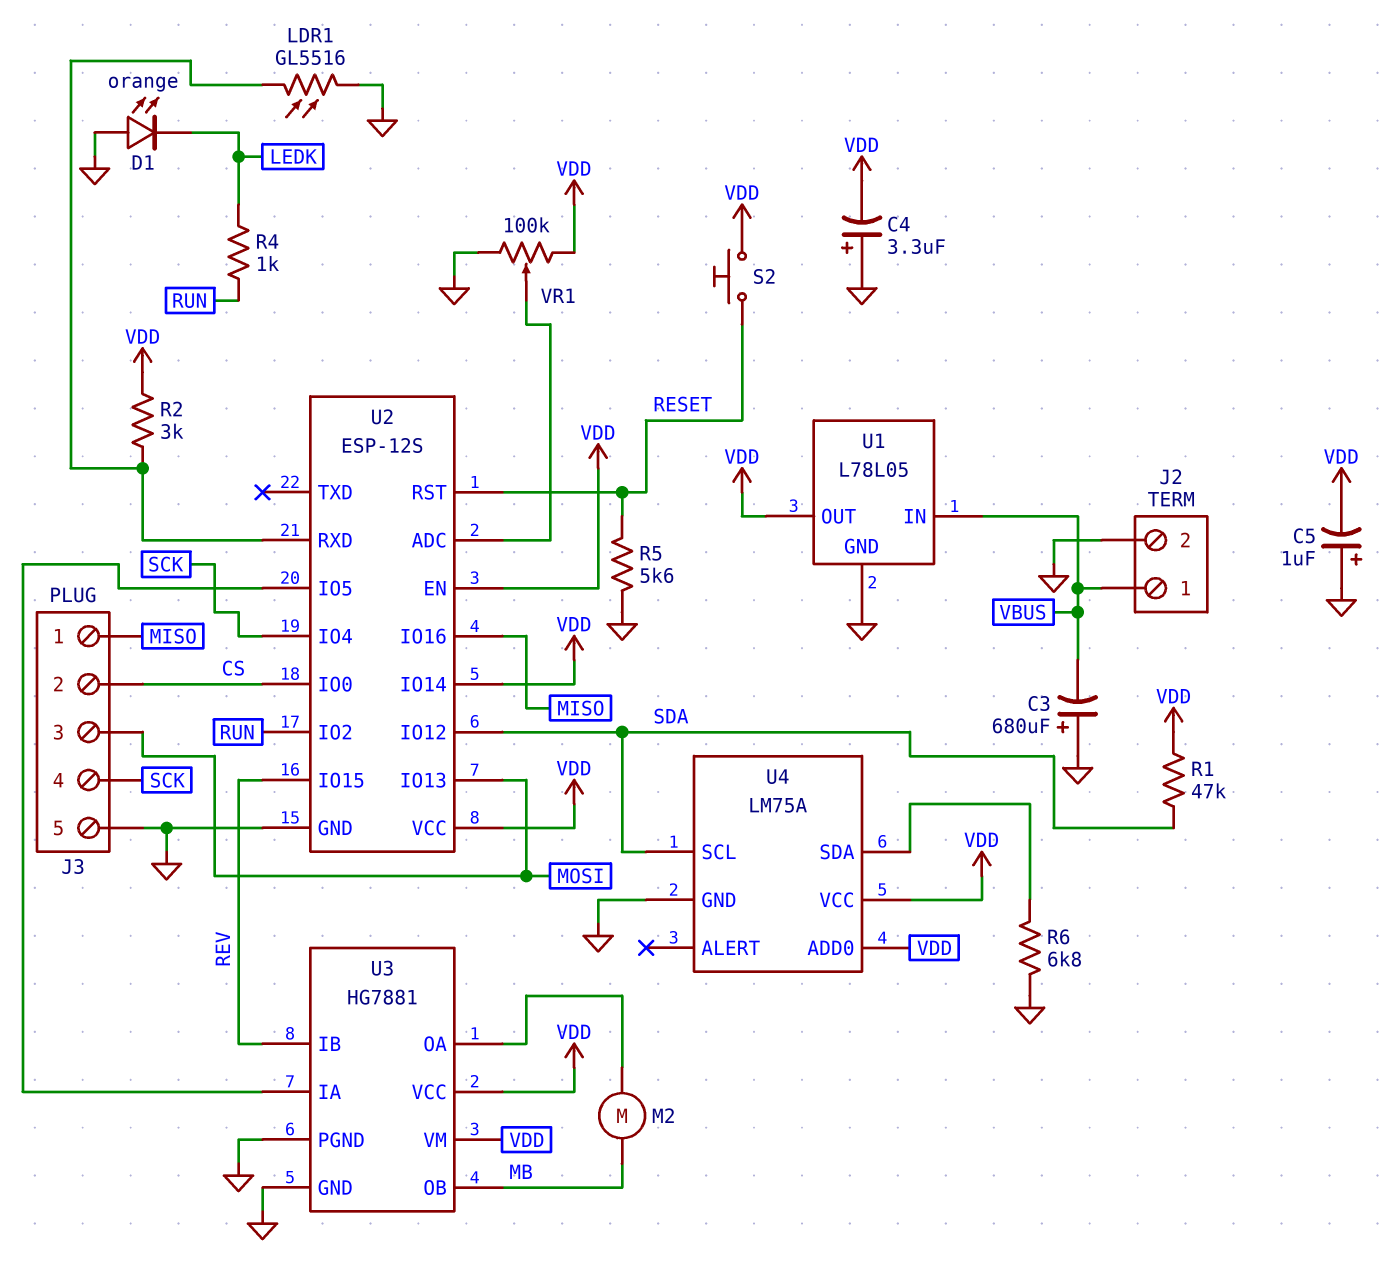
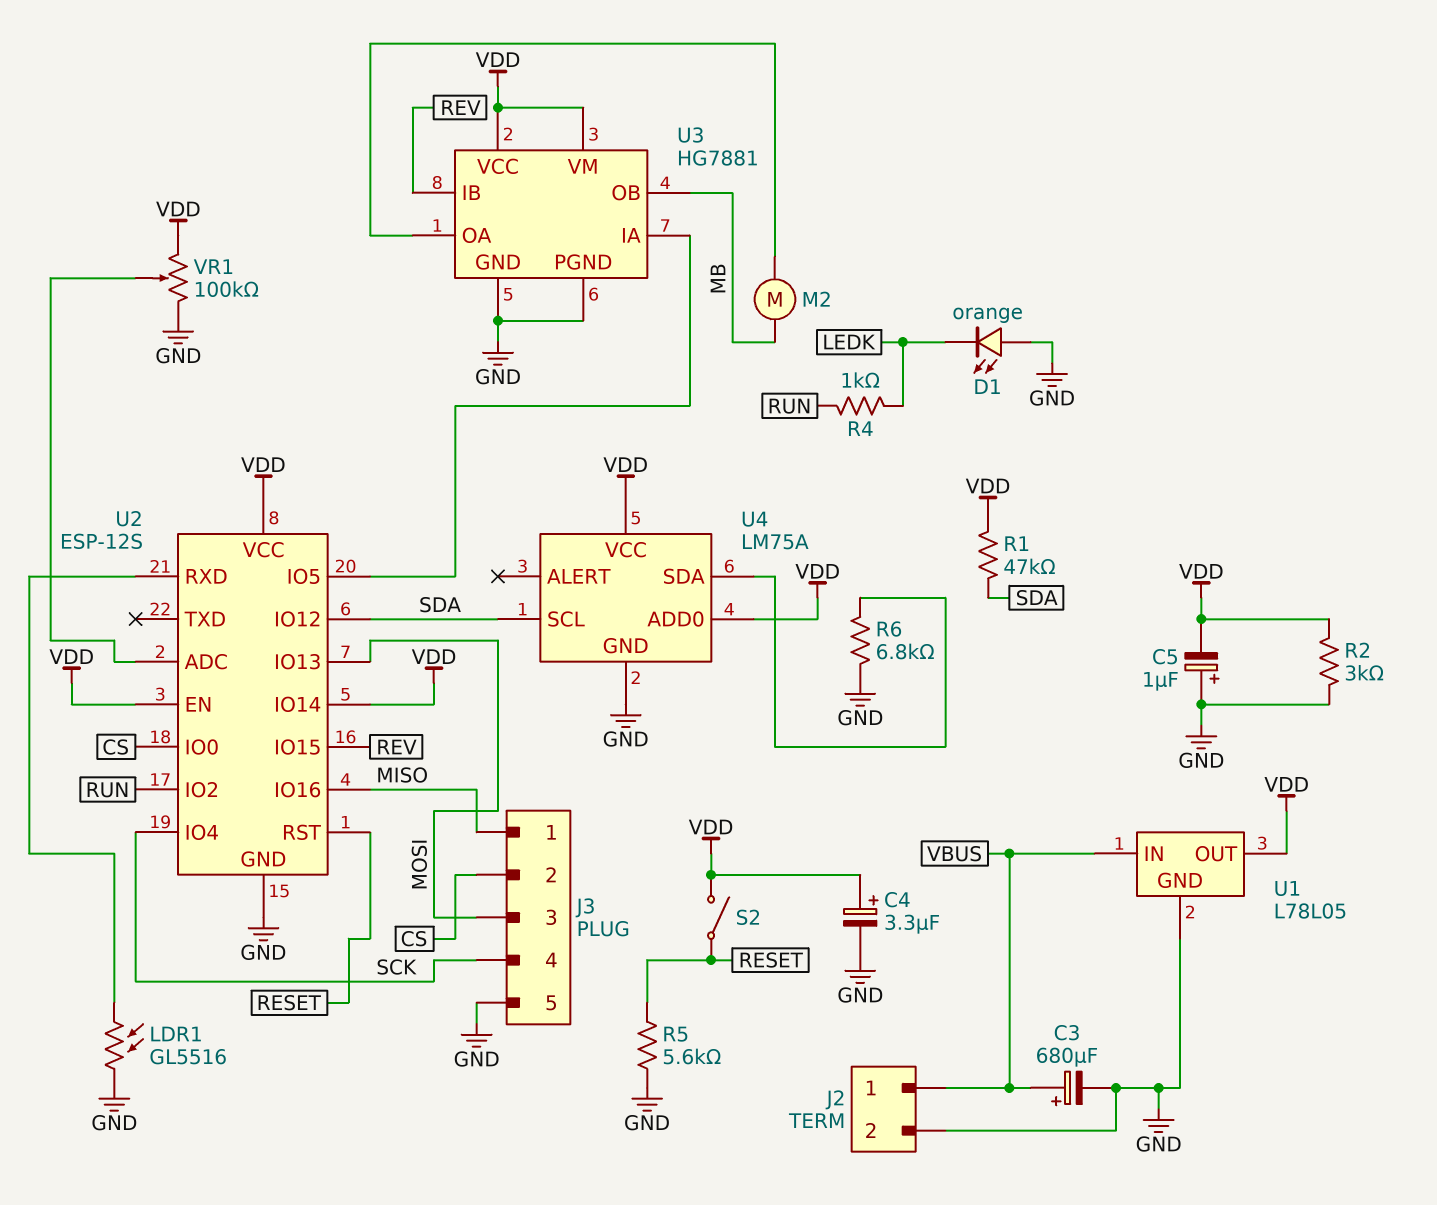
C3: 680uF (plus GND, minus VBUS) -> 680uF (plus VBUS, minus GND)
C4: 3.3uF (plus GND, minus VDD) -> 3.3uF (plus VDD, minus GND)
R2: 3k (U2/RXD, VDD) -> 3k (GND, VDD)
S2: button (RESET, VDD) -> switch (RESET, VDD)

